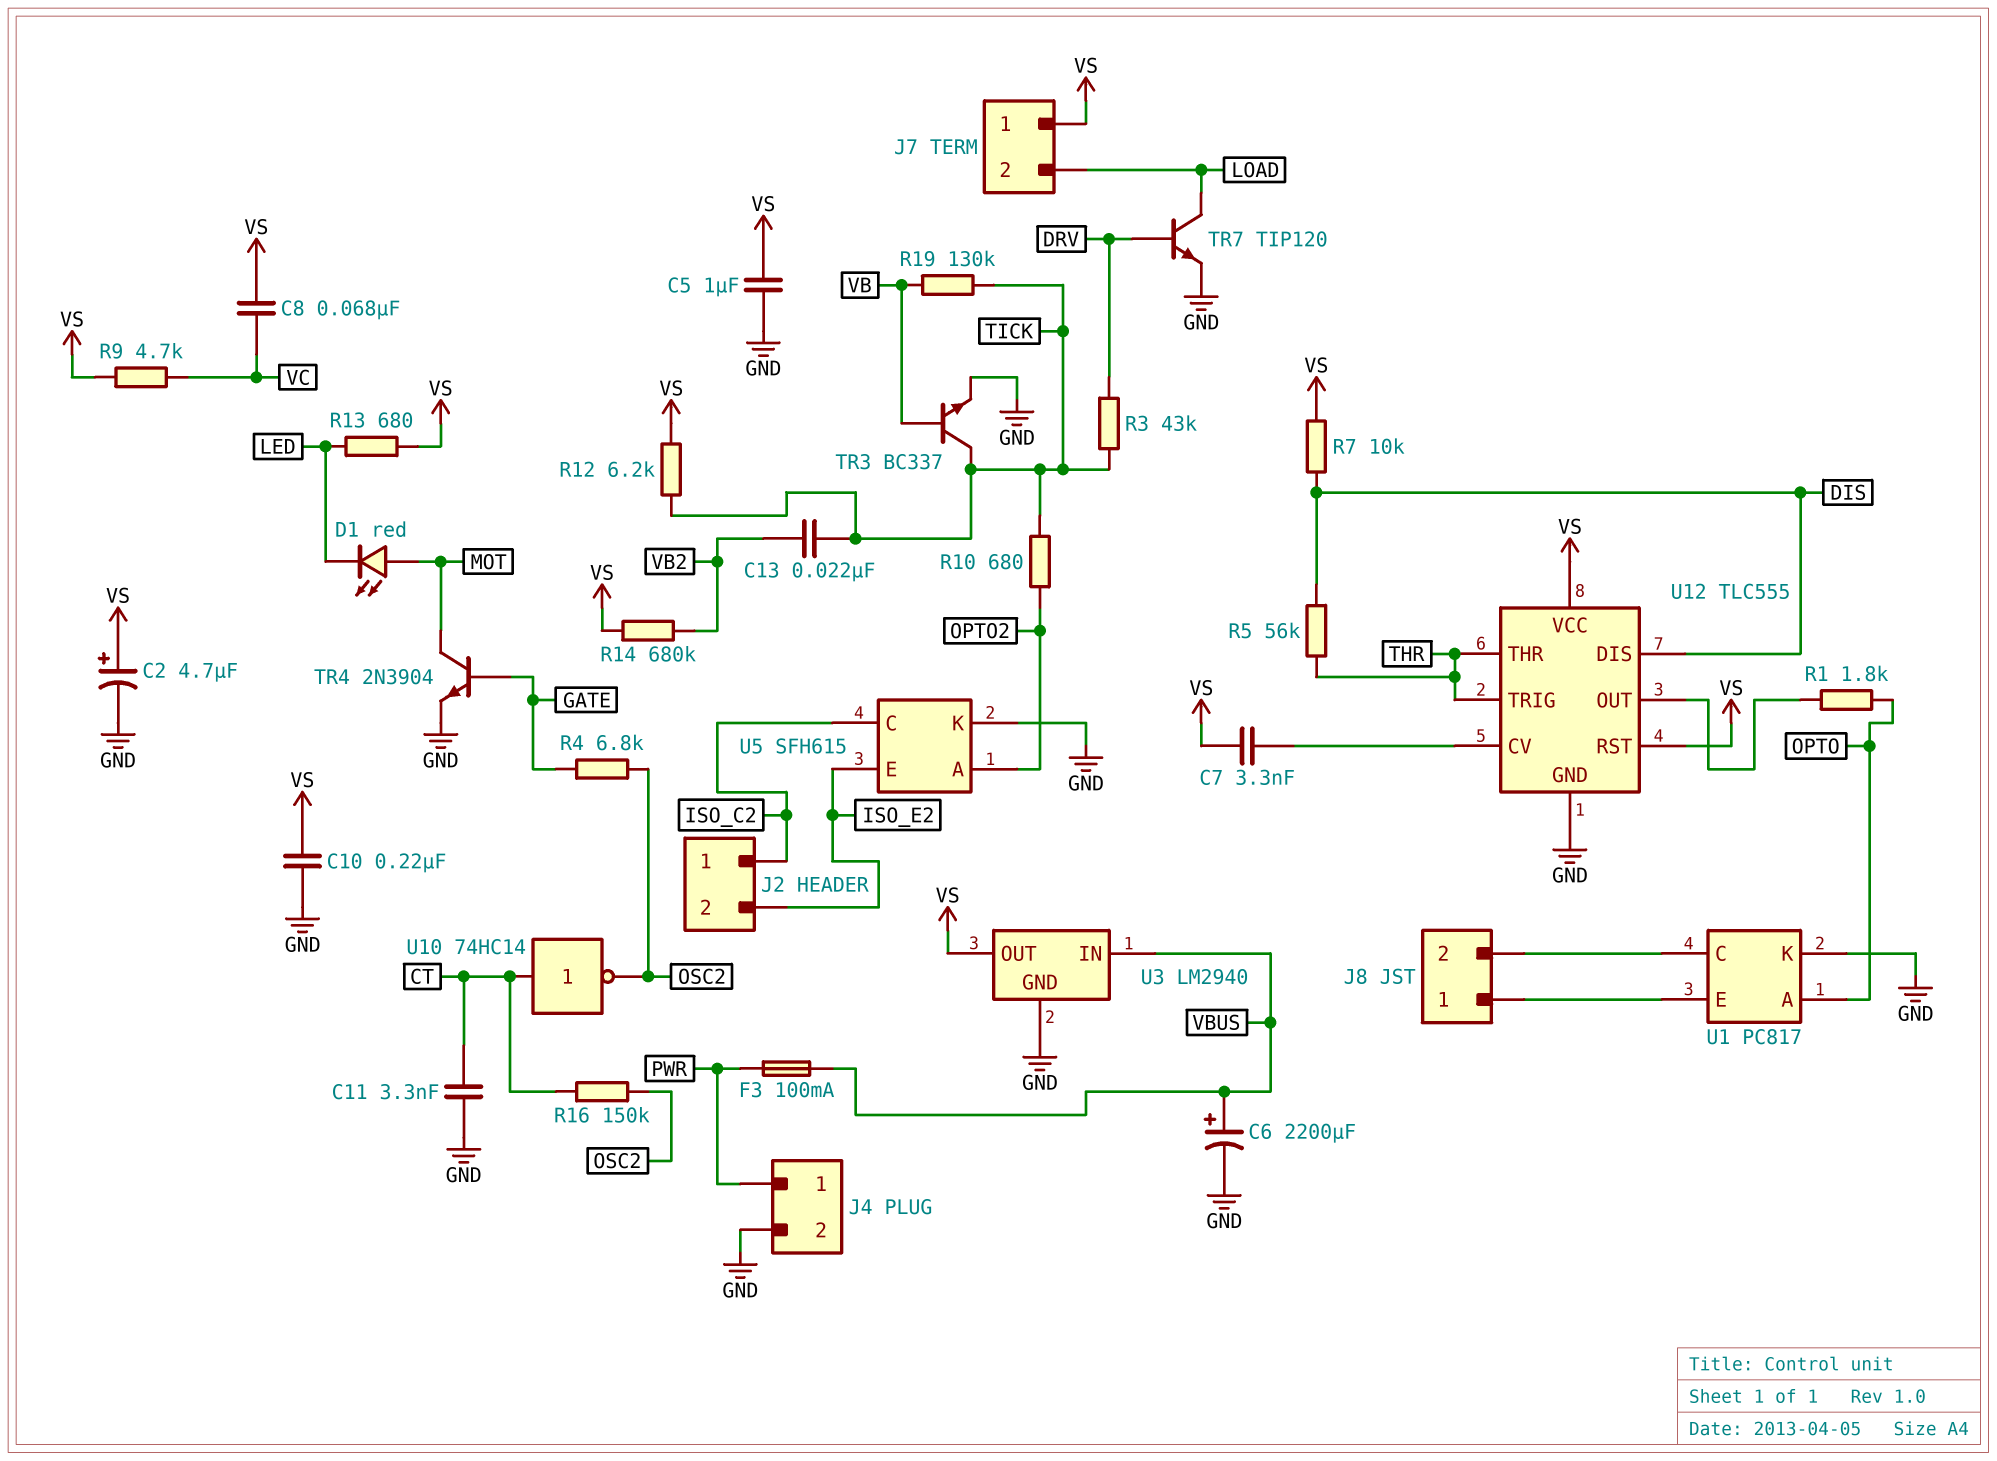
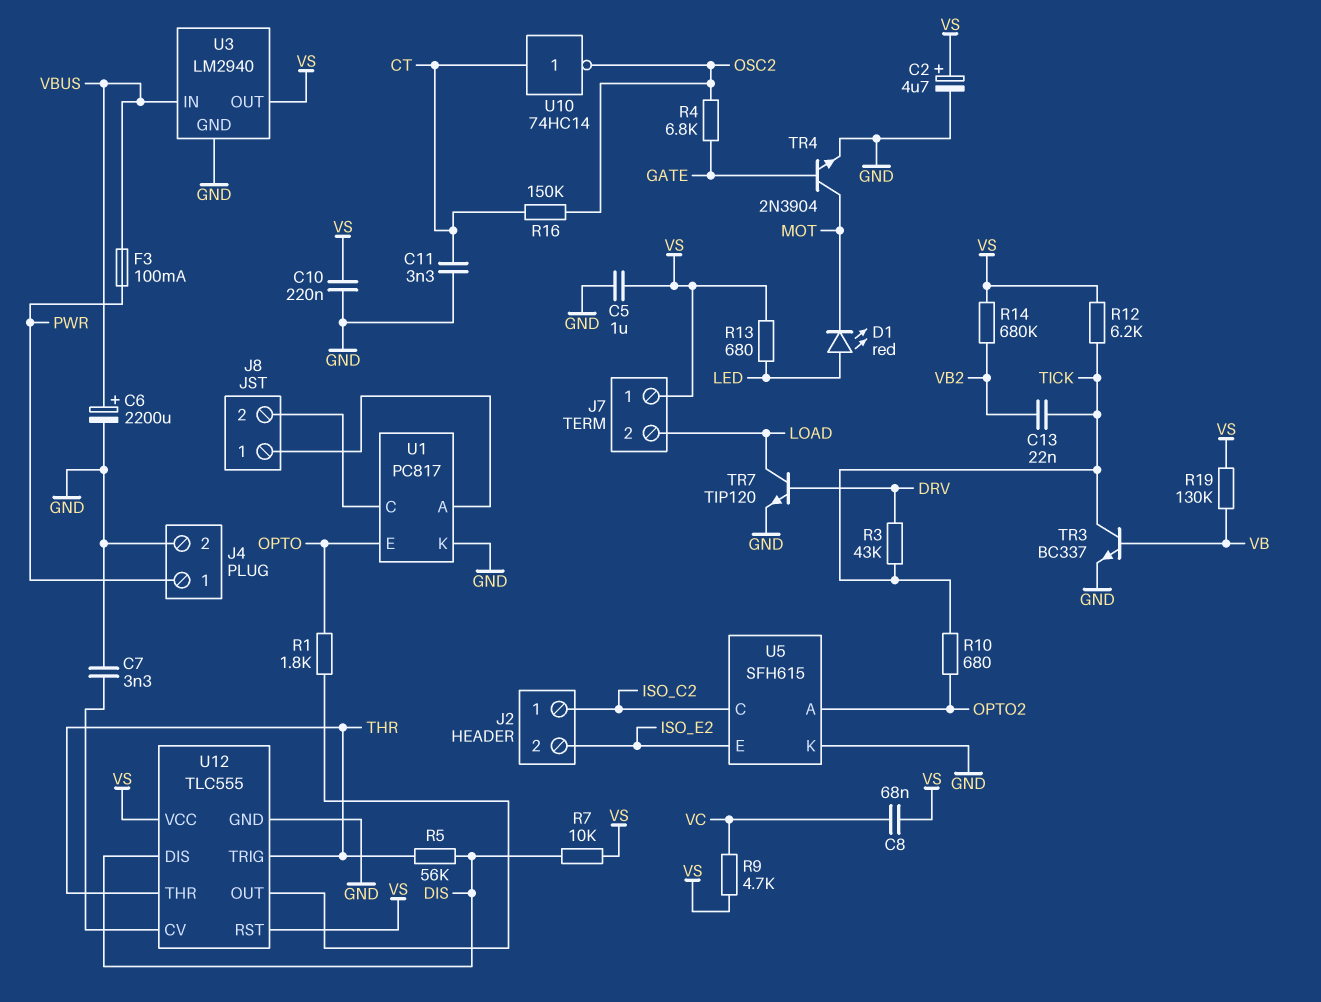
C7: 3.3nF (U12/CV, VS) -> 3.3nF (GND, U12/CV)
D1: LED red (A MOT, K LED) -> LED red (A LED, K MOT)
R19: 130k (TICK, VB) -> 130k (VB, VS)
U1 pin A: OPTO -> J8/1
U1 pin E: J8/1 -> OPTO

